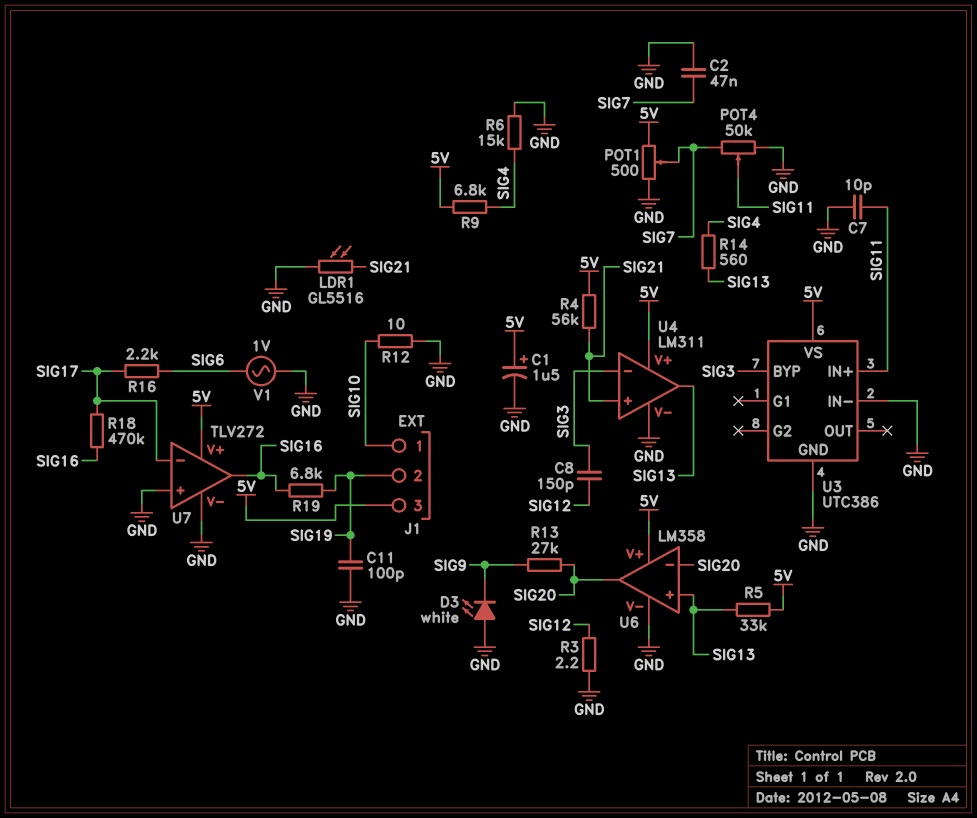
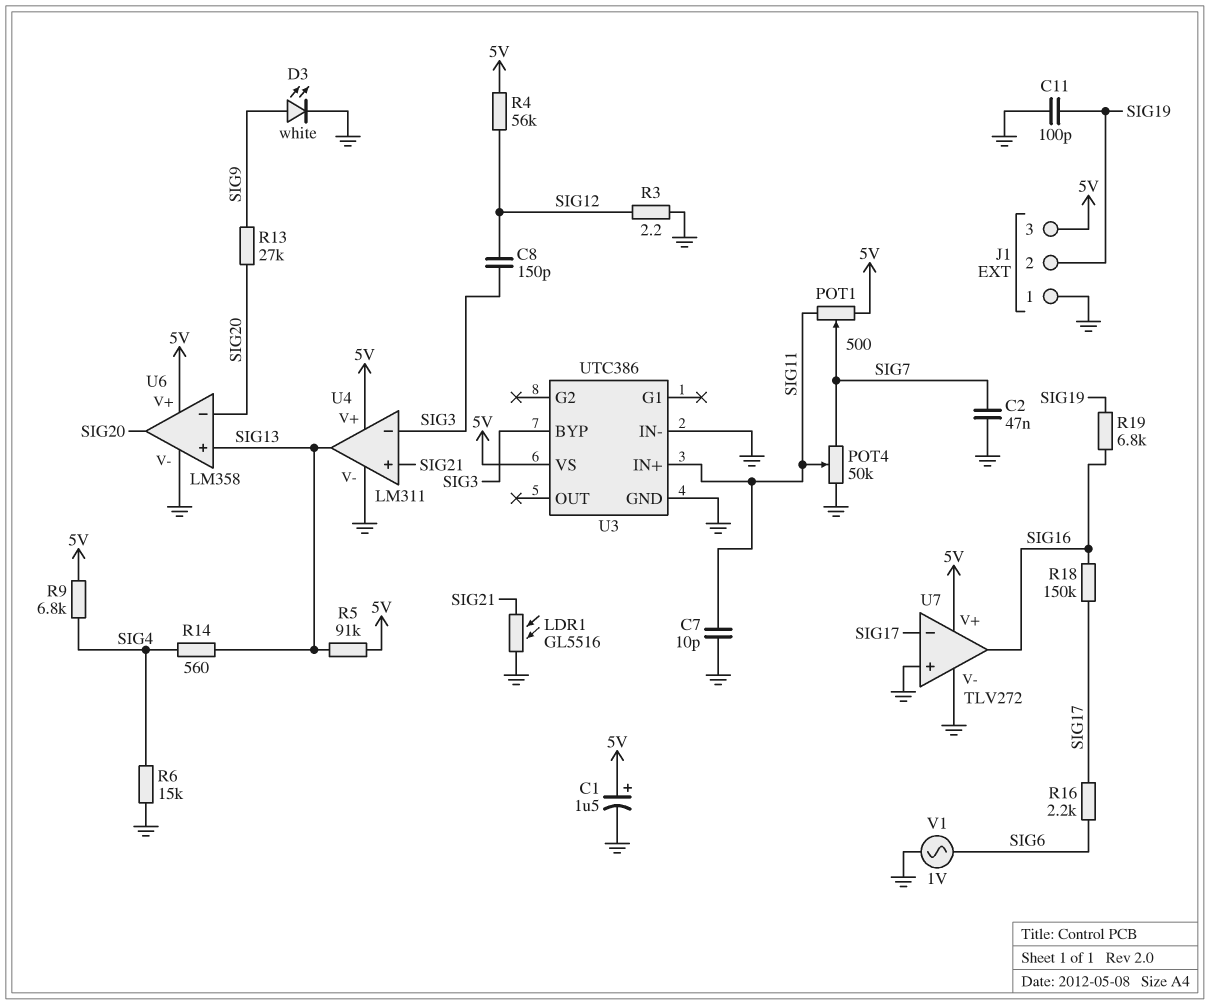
D3: LED white (A GND, K SIG9) -> LED white (A SIG9, K GND)
J1 pin 1: SIG10 -> GND
POT1: 500 (5V, GND, wiper SIG7) -> 500 (5V, SIG11, wiper SIG7)
R4: 56k (5V, SIG21) -> 56k (5V, SIG12)
R5: 33k (5V, SIG13) -> 91k (5V, SIG13)
R12: 10 (GND, SIG10) -> none
R18: 470k (SIG16, SIG17) -> 150k (SIG16, SIG17)

